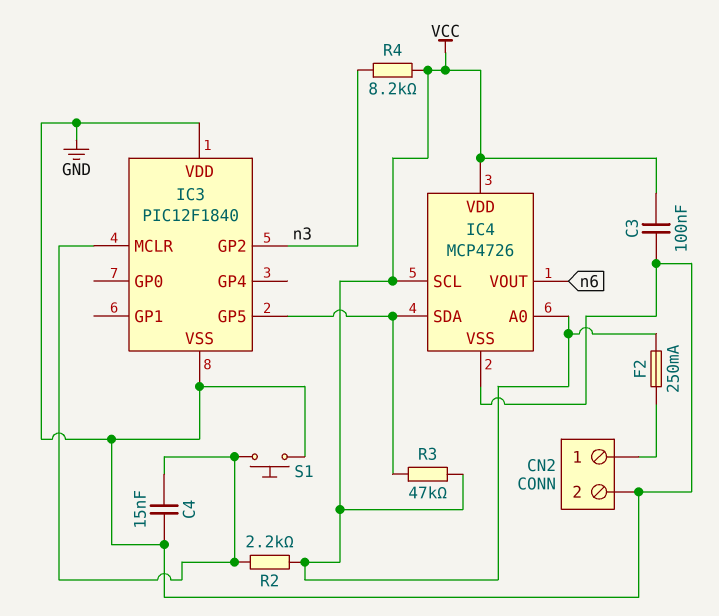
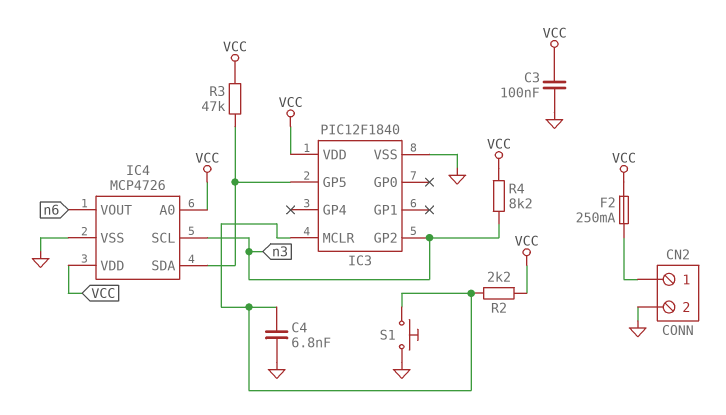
C4: 15nF (GND, IC3/MCLR) -> 6.8nF (GND, IC3/MCLR)
IC3 pin VDD: GND -> VCC
IC4 pin SCL: VCC -> n3

